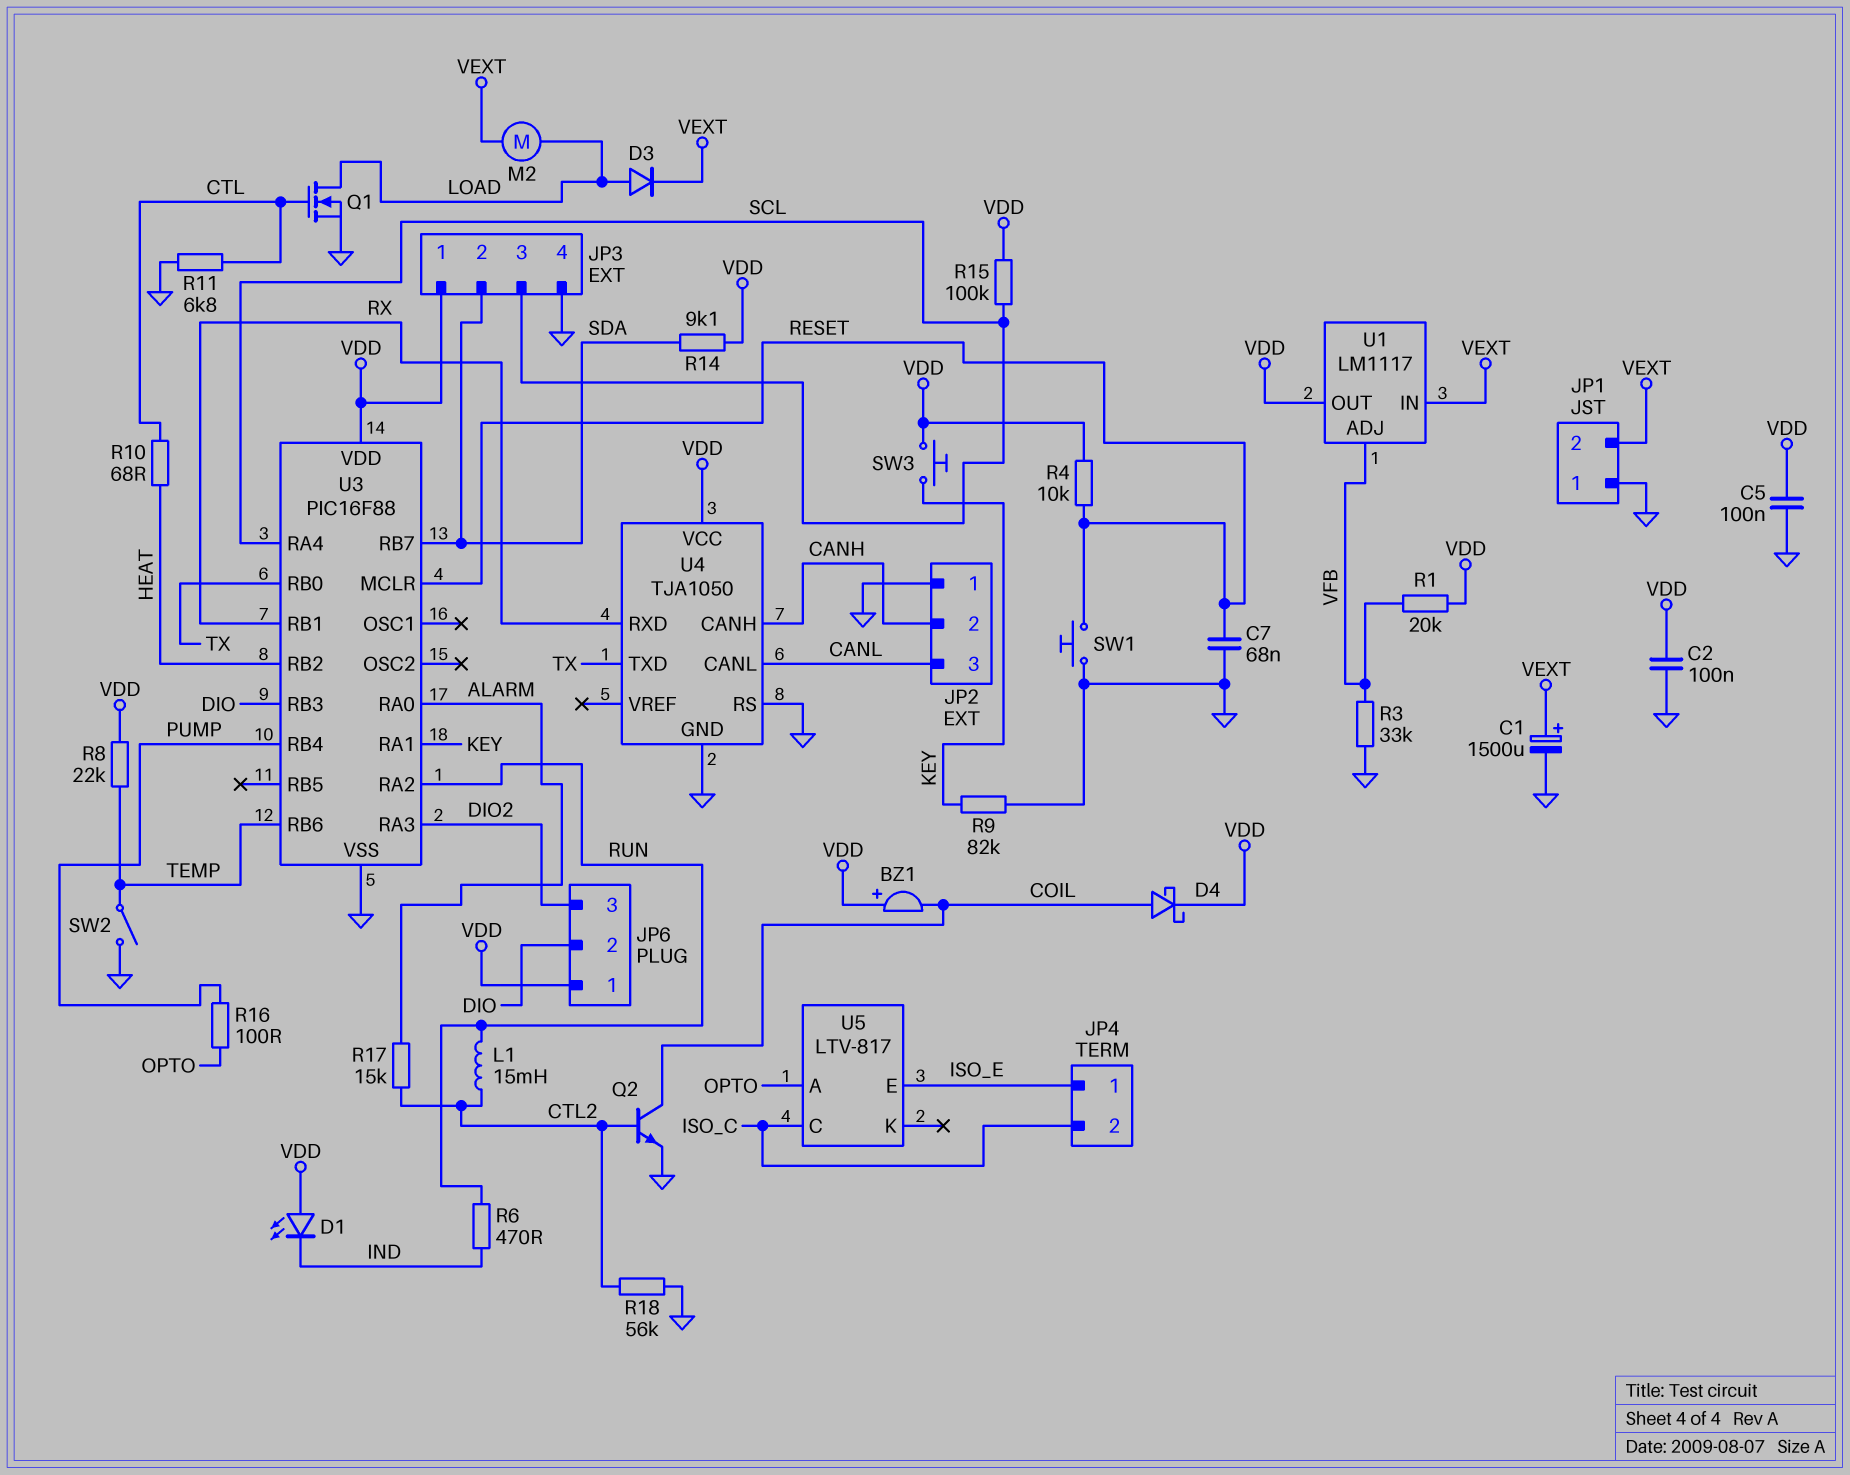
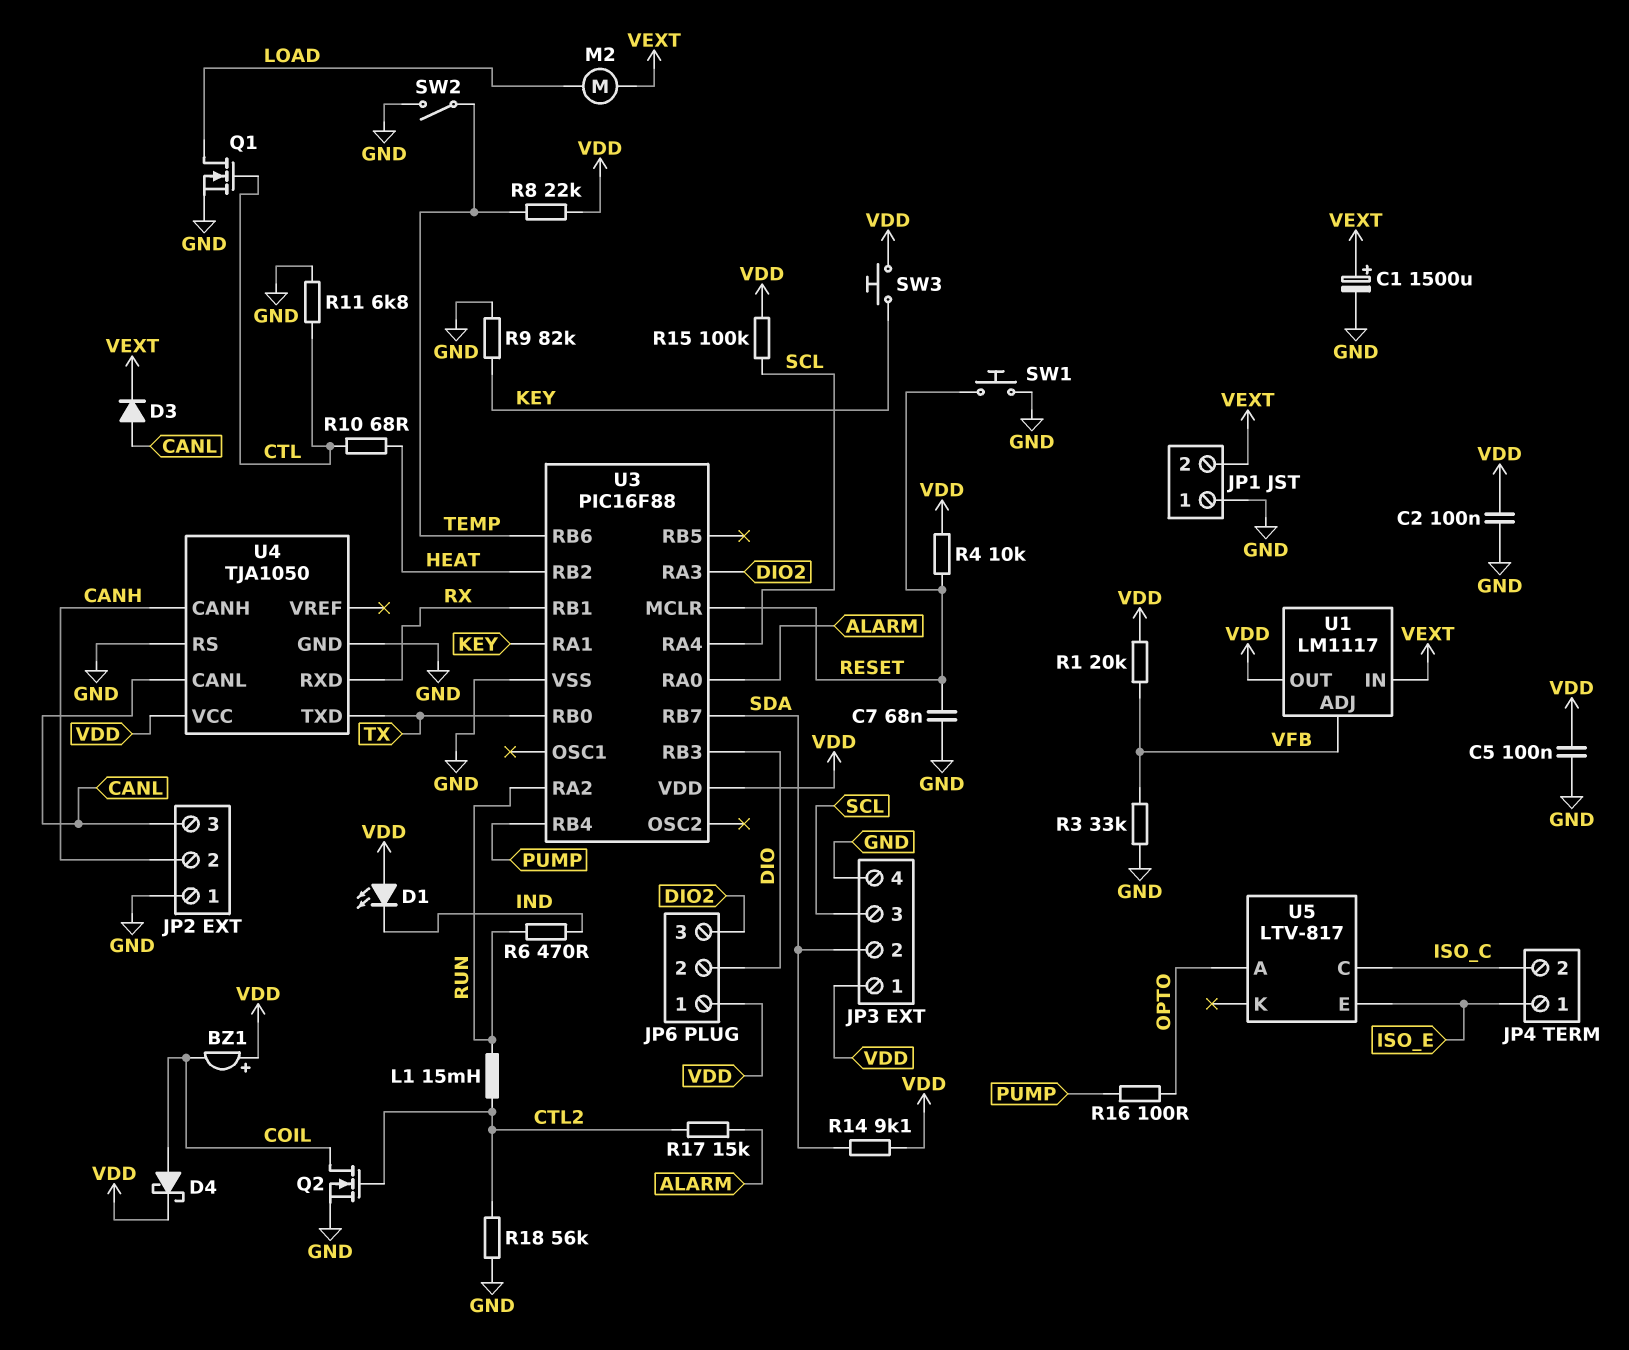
D3: diode (A LOAD, K VEXT) -> diode (A CANL, K VEXT)
Q2: NPN (B CTL2, C COIL, E GND) -> NMOS (G CTL2, D COIL, S GND)

